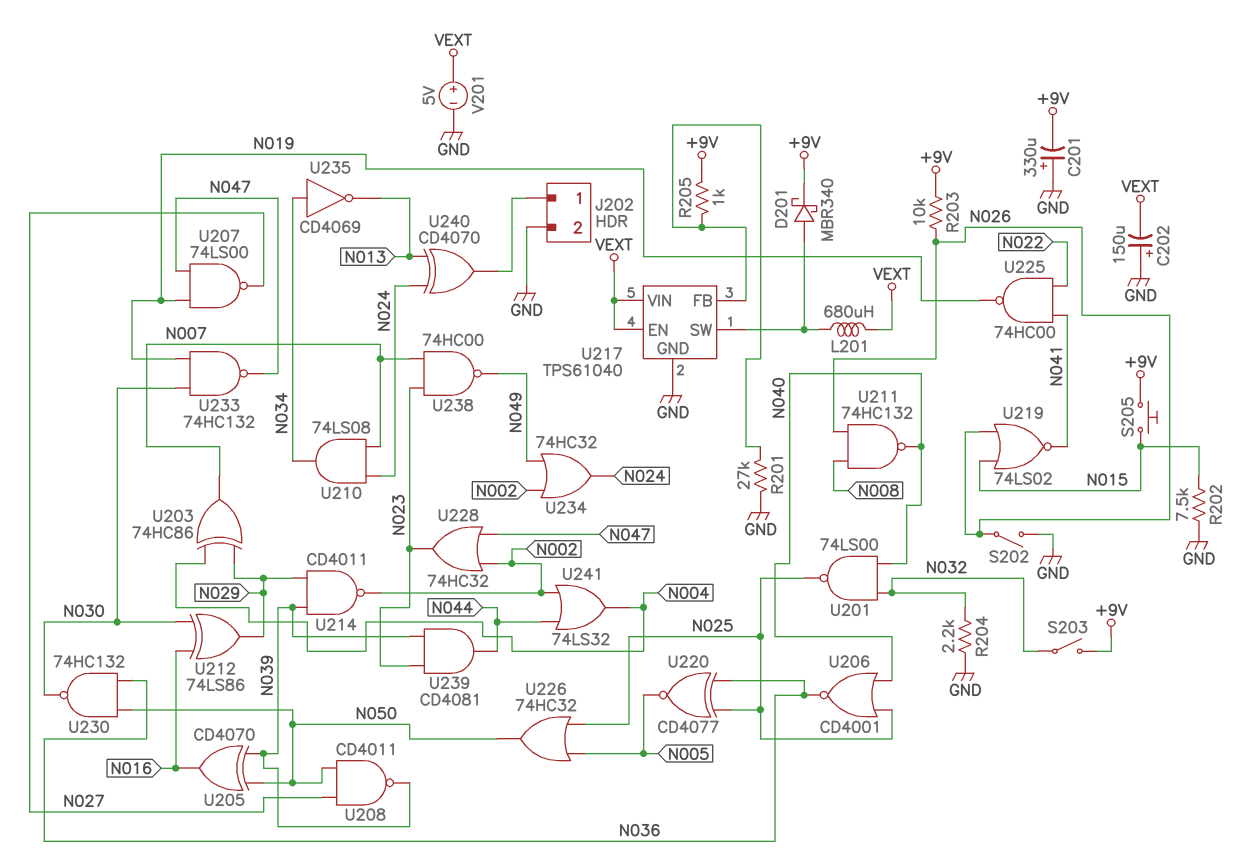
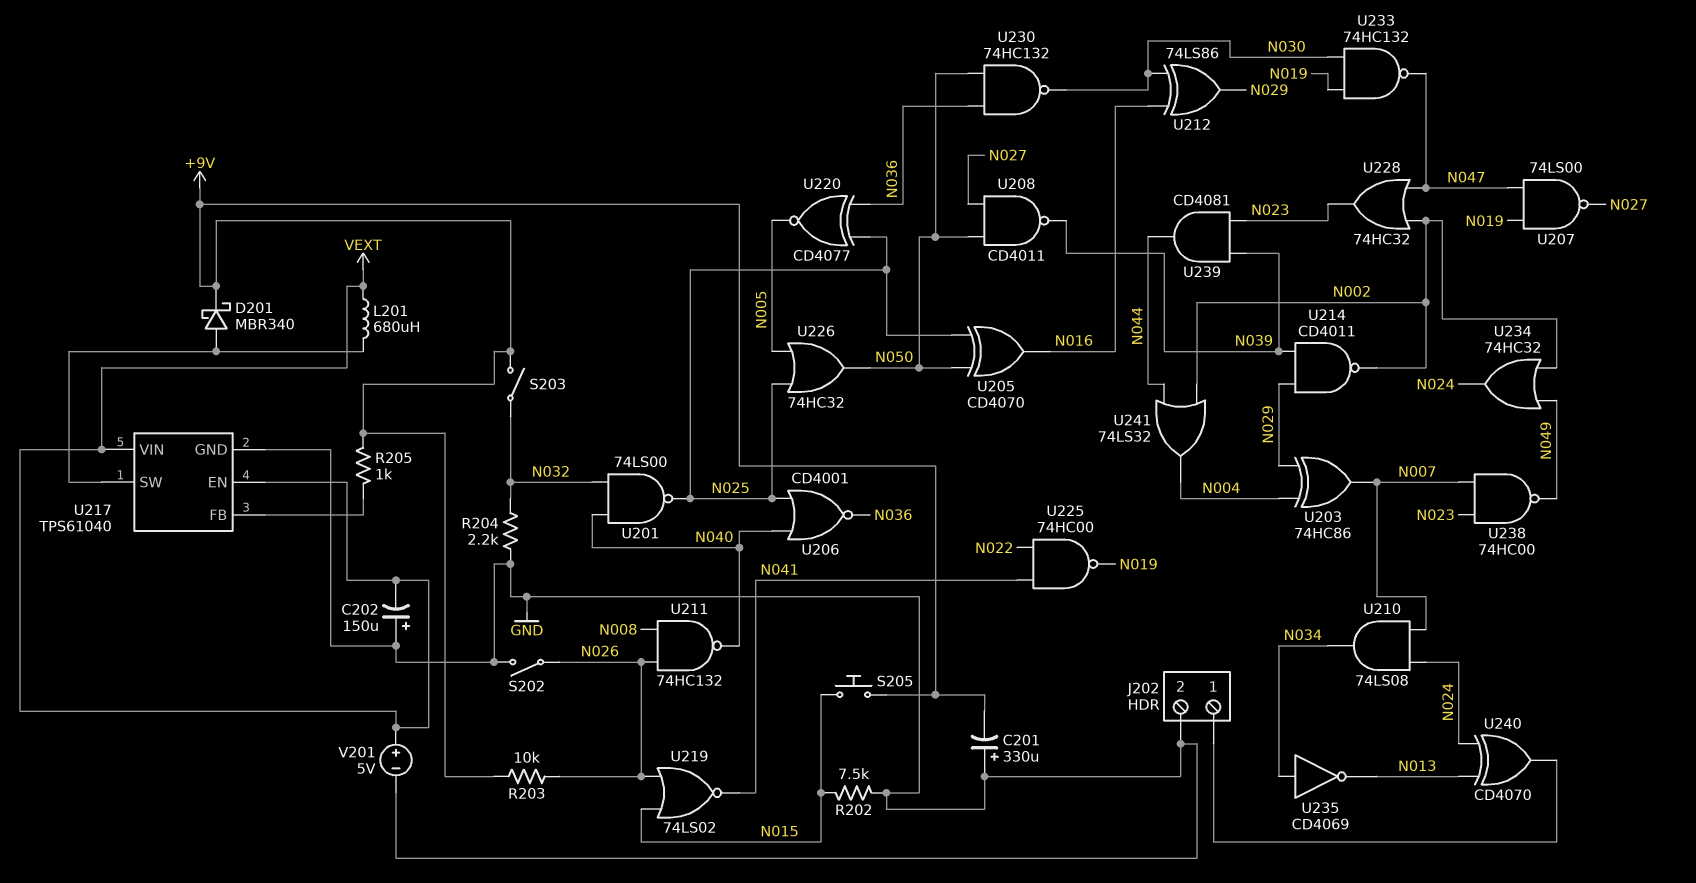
R201: 27k (GND, U217/FB) -> none
U205: XOR CD4070 (in N039, in N050, out N016) -> XOR CD4070 (in N025, in N050, out N016)

